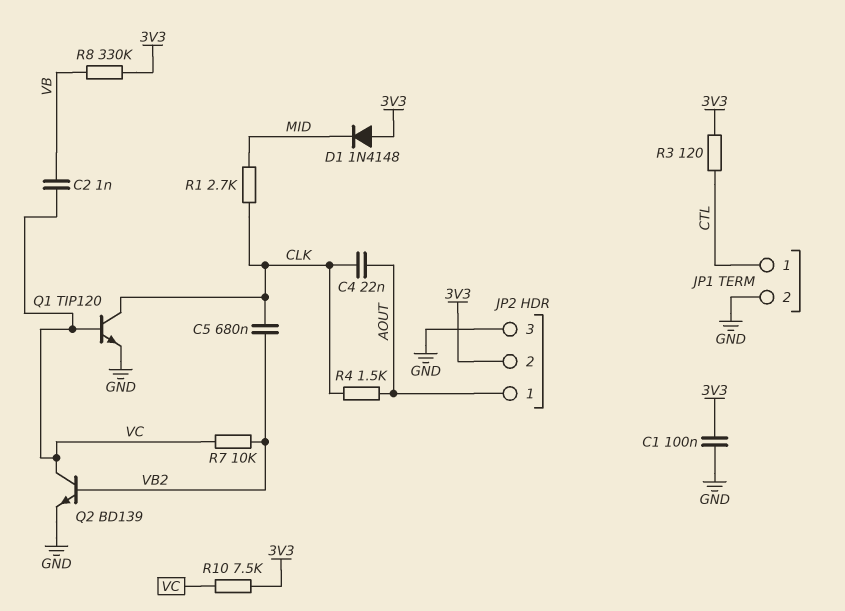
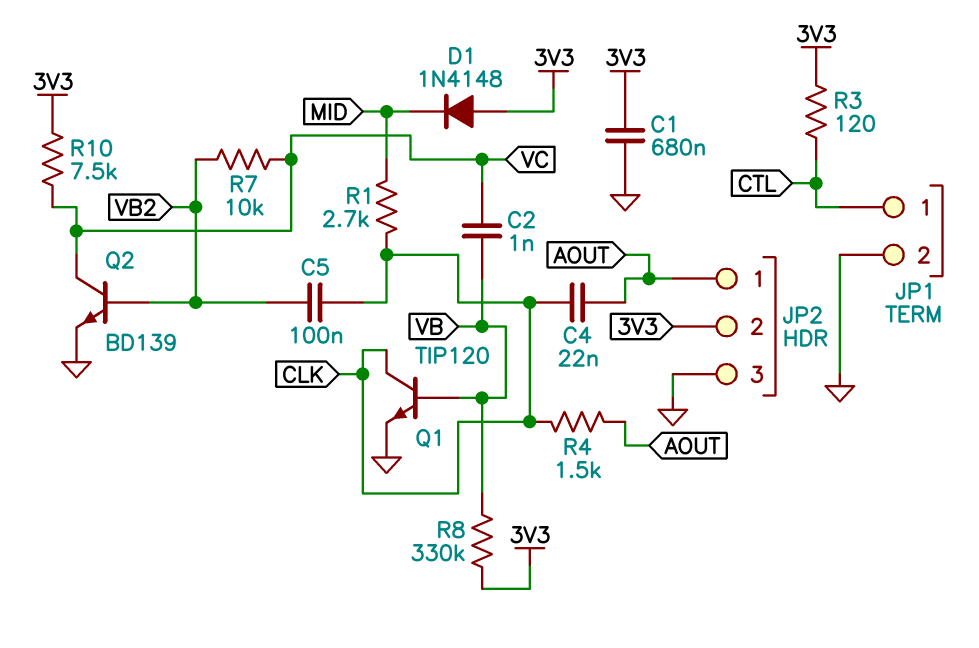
C1: 100nF (3V3, GND) -> 680nF (3V3, GND)
C5: 680nF (CLK, VB2) -> 100nF (CLK, VB2)
Q1: NPN TIP120 (B VC, C CLK, E GND) -> NPN TIP120 (B VB, C CLK, E GND)

